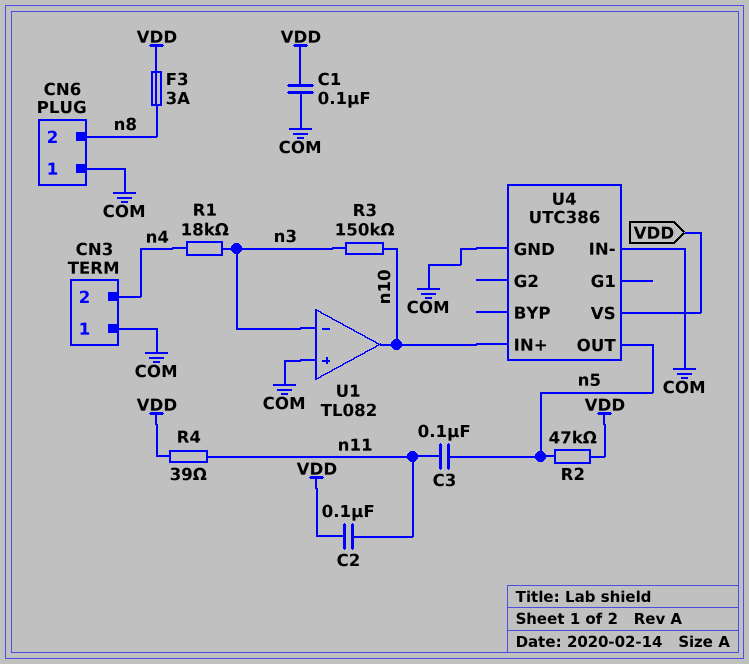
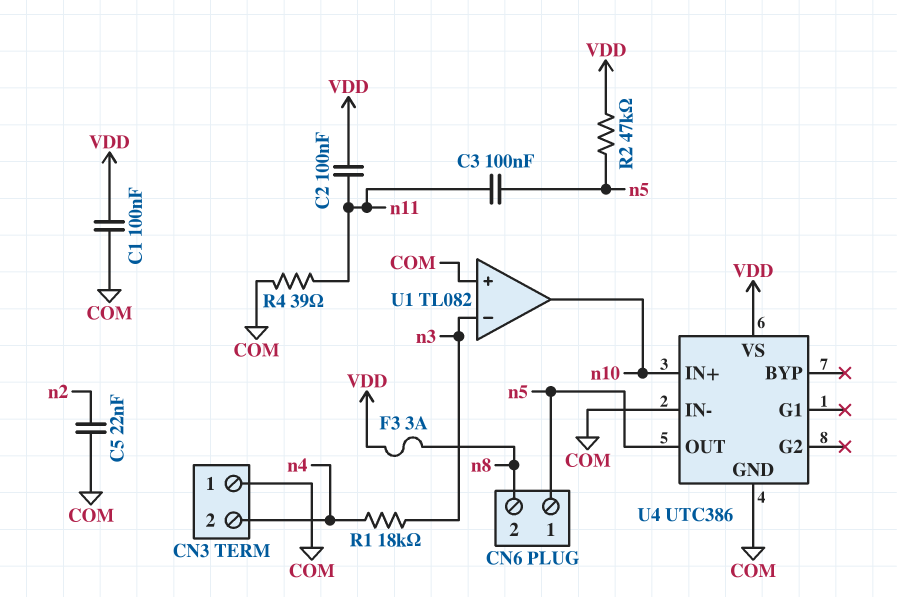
C5: none -> 22nF (COM, n2)
CN6 pin 1: COM -> n5
R3: 150k (n3, n10) -> none
R4: 39 (VDD, n11) -> 39 (COM, n11)

